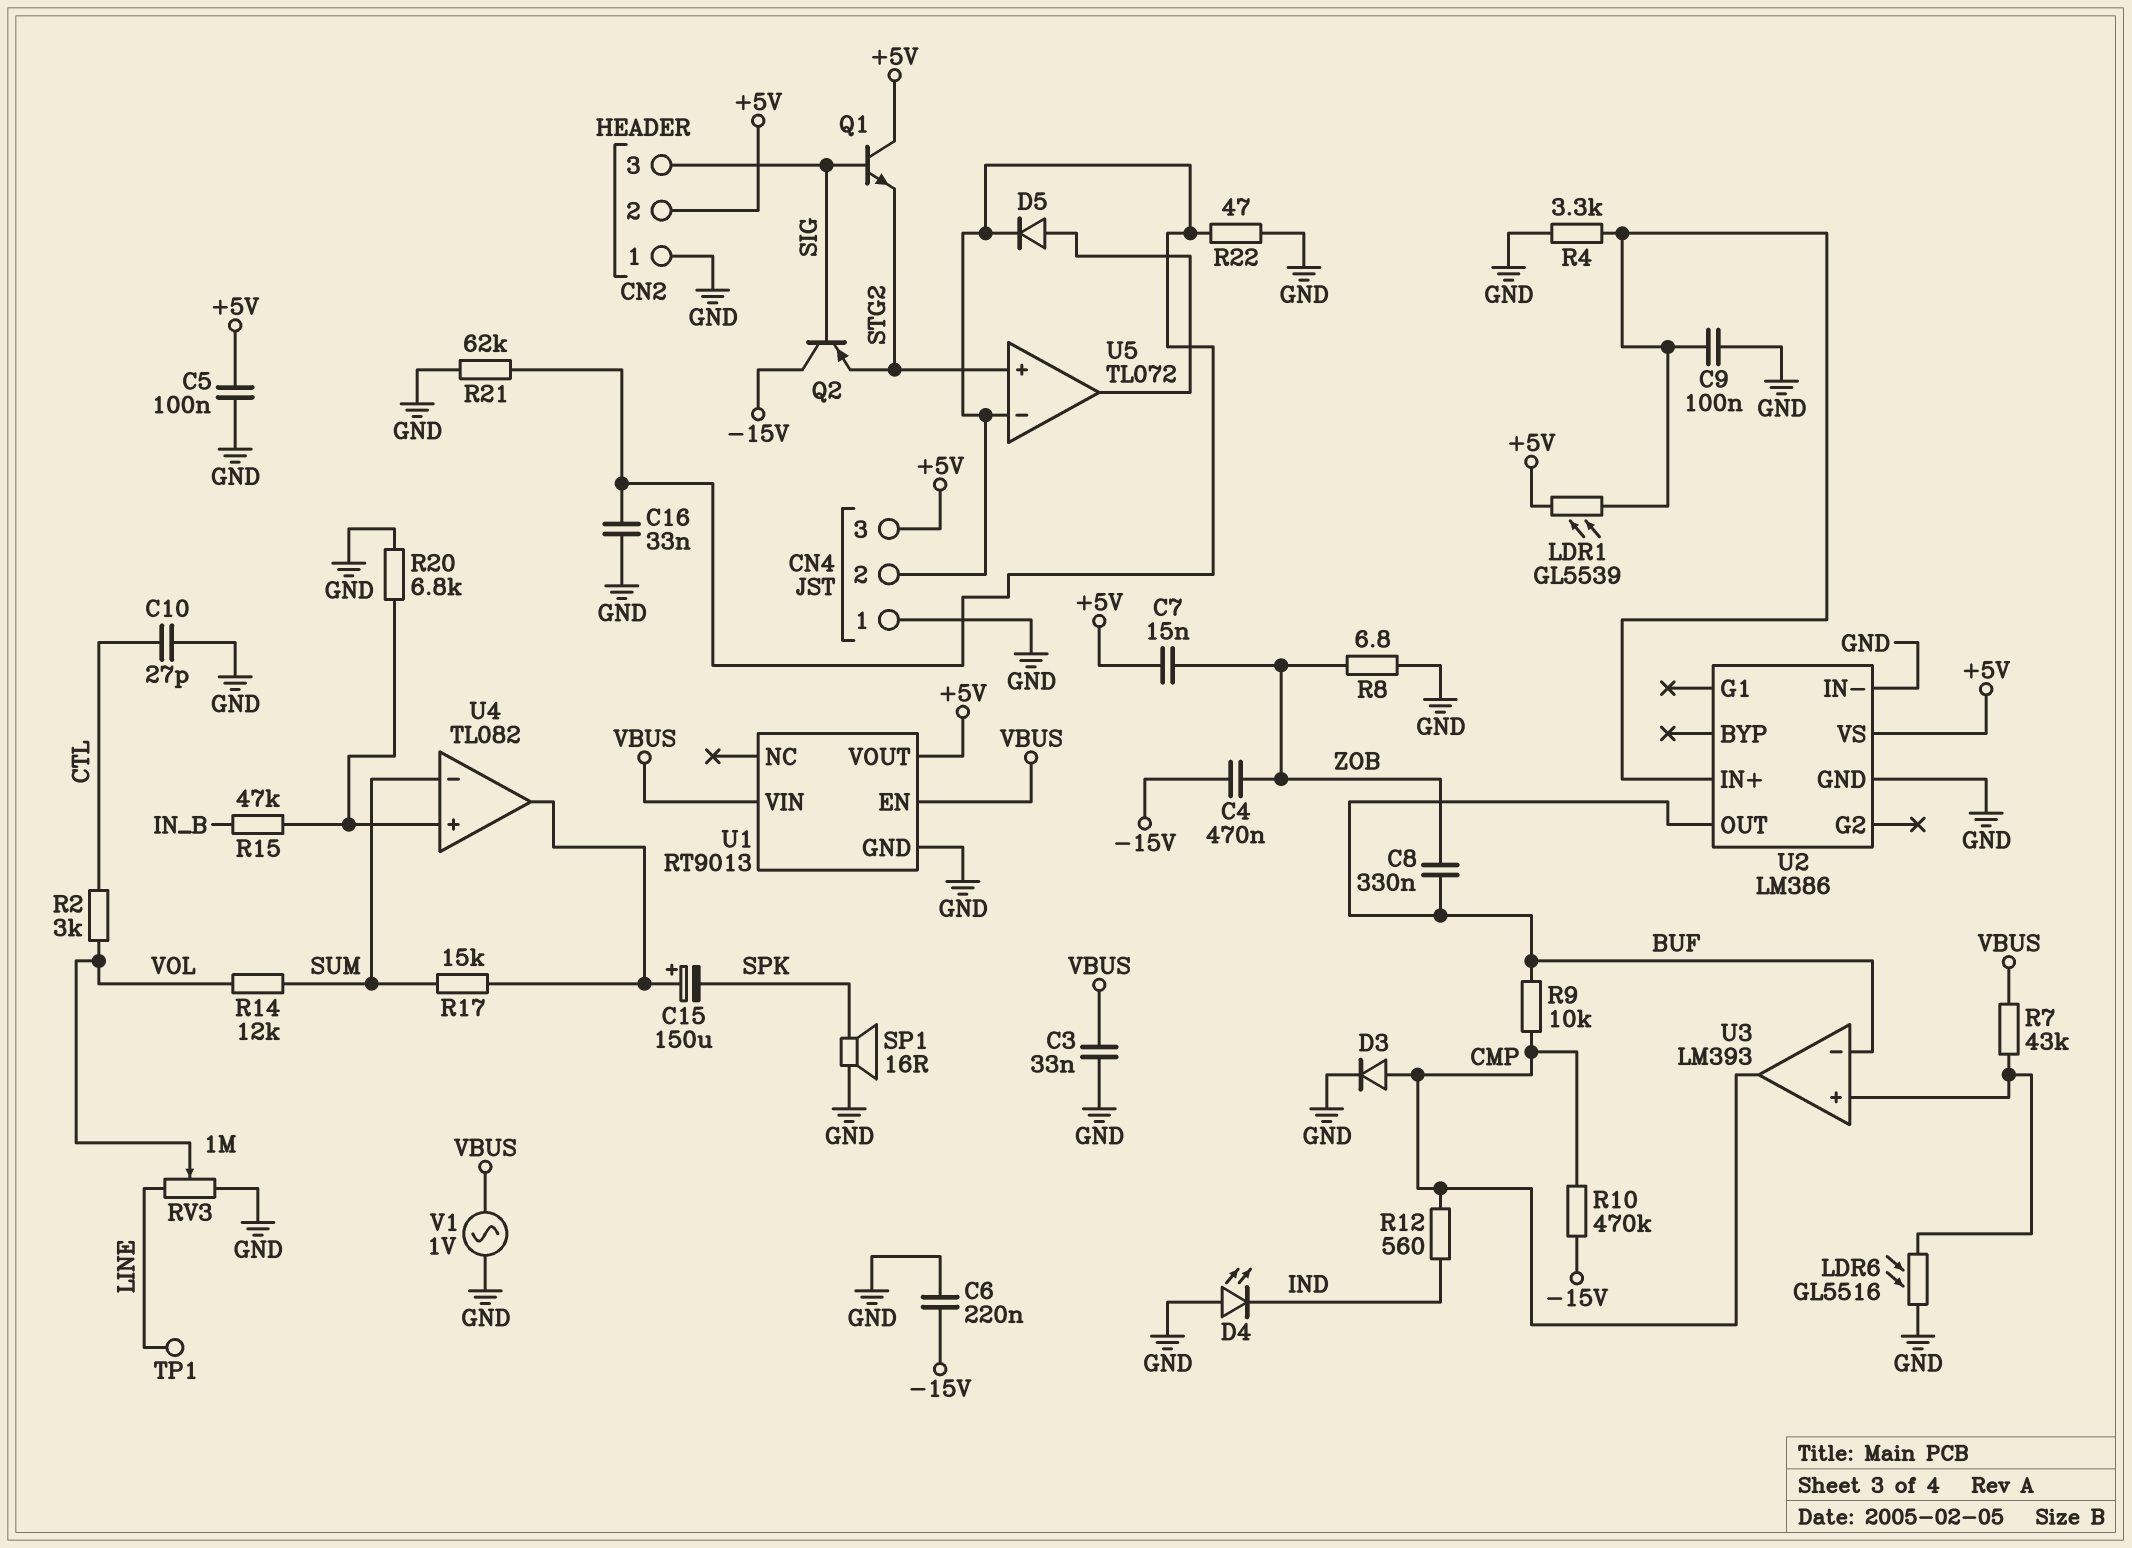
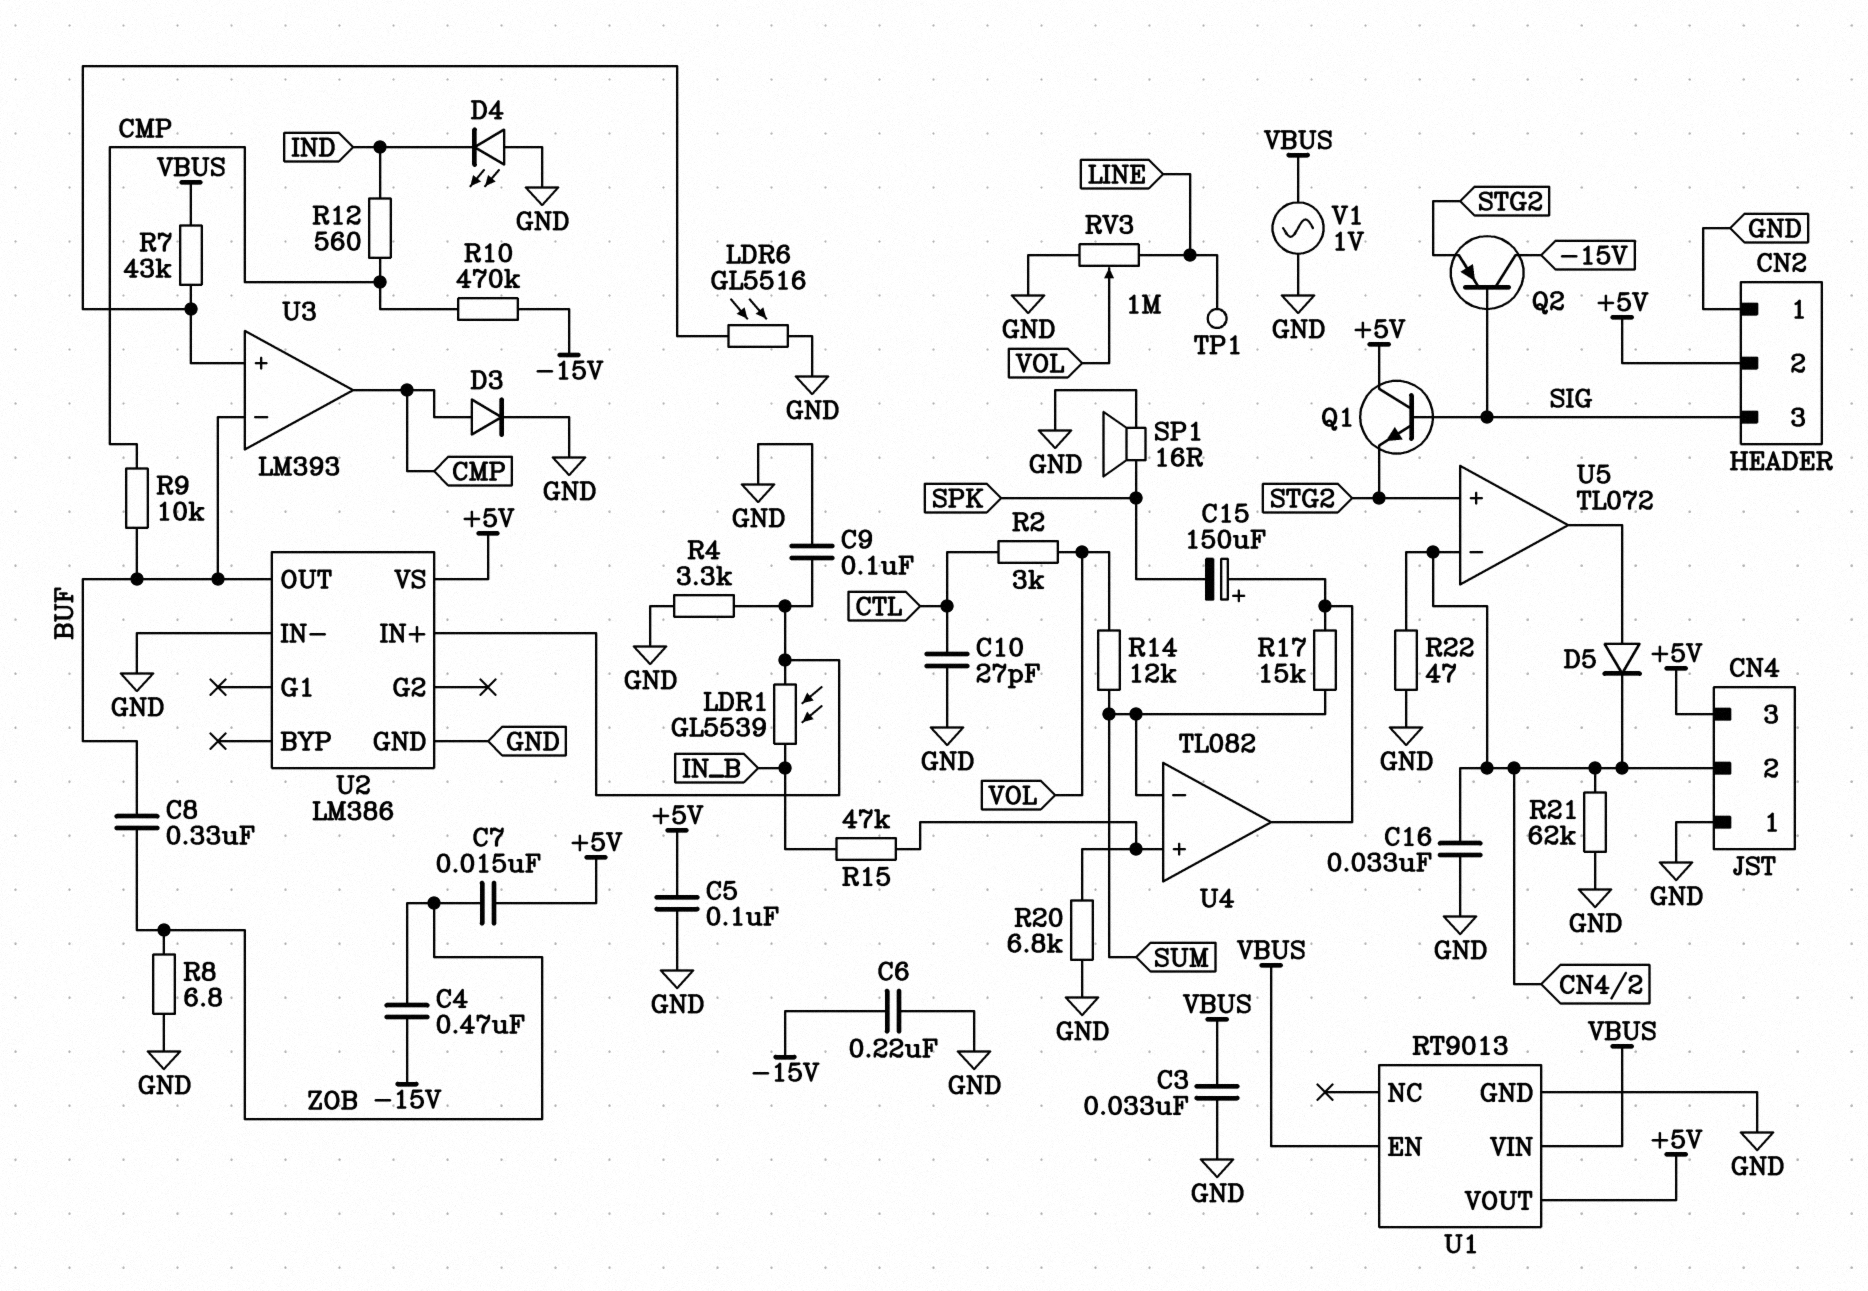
LDR1: GL5539 (+5V, U2/IN+) -> GL5539 (IN_B, U2/IN+)

